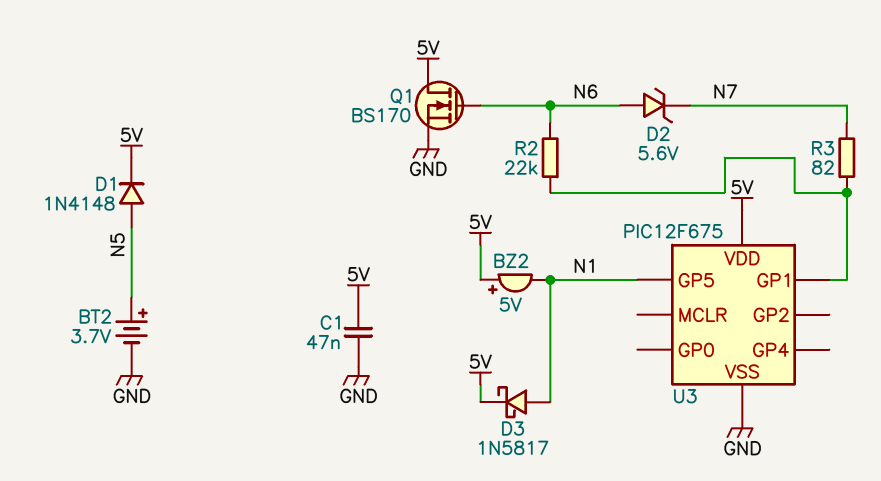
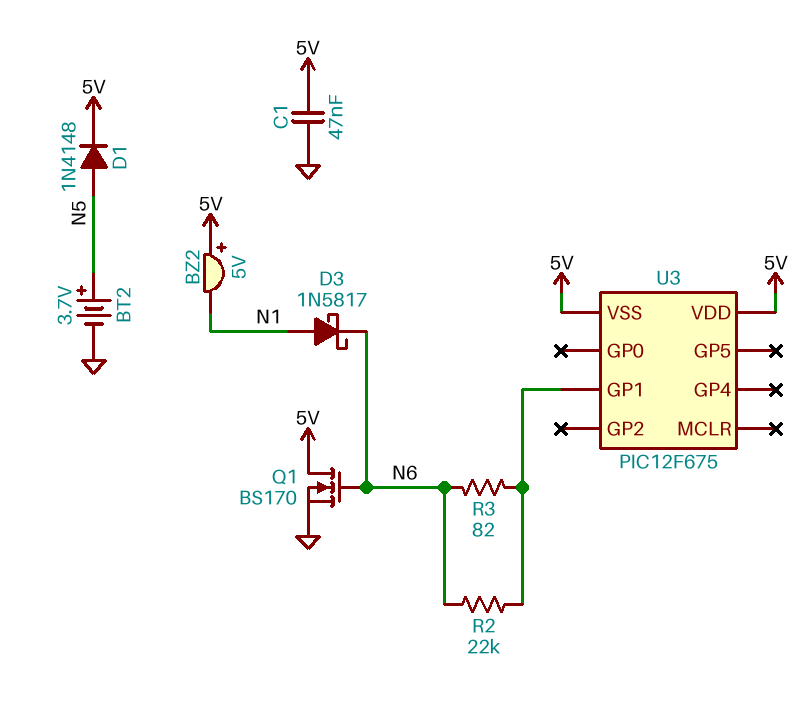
D2: zener 5.6V (A N6, K N7) -> none
D3: schottky 1N5817 (A N1, K 5V) -> schottky 1N5817 (A N1, K N6)
R3: 82 (N7, U3/GP1) -> 82 (N6, U3/GP1)
U3 pin GP5: N1 -> none
U3 pin VSS: GND -> 5V

